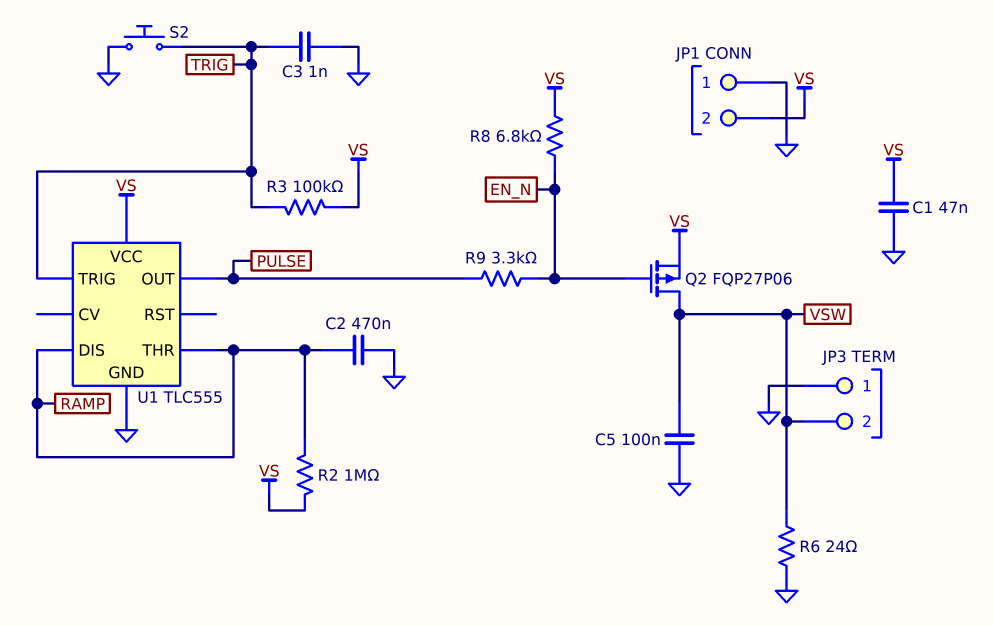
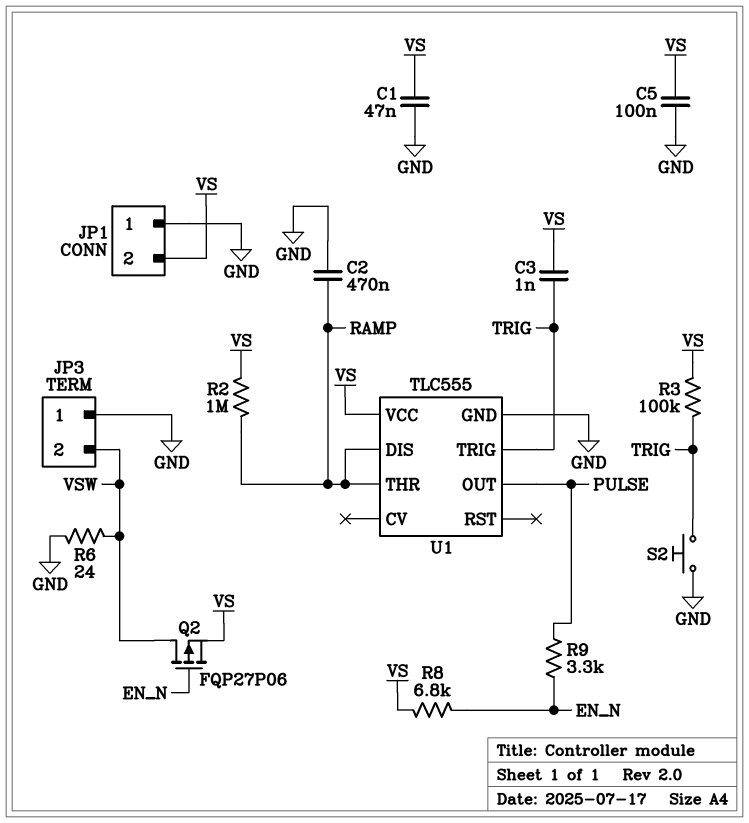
C3: 1nF (GND, TRIG) -> 1nF (TRIG, VS)
C5: 100nF (GND, VSW) -> 100nF (GND, VS)

